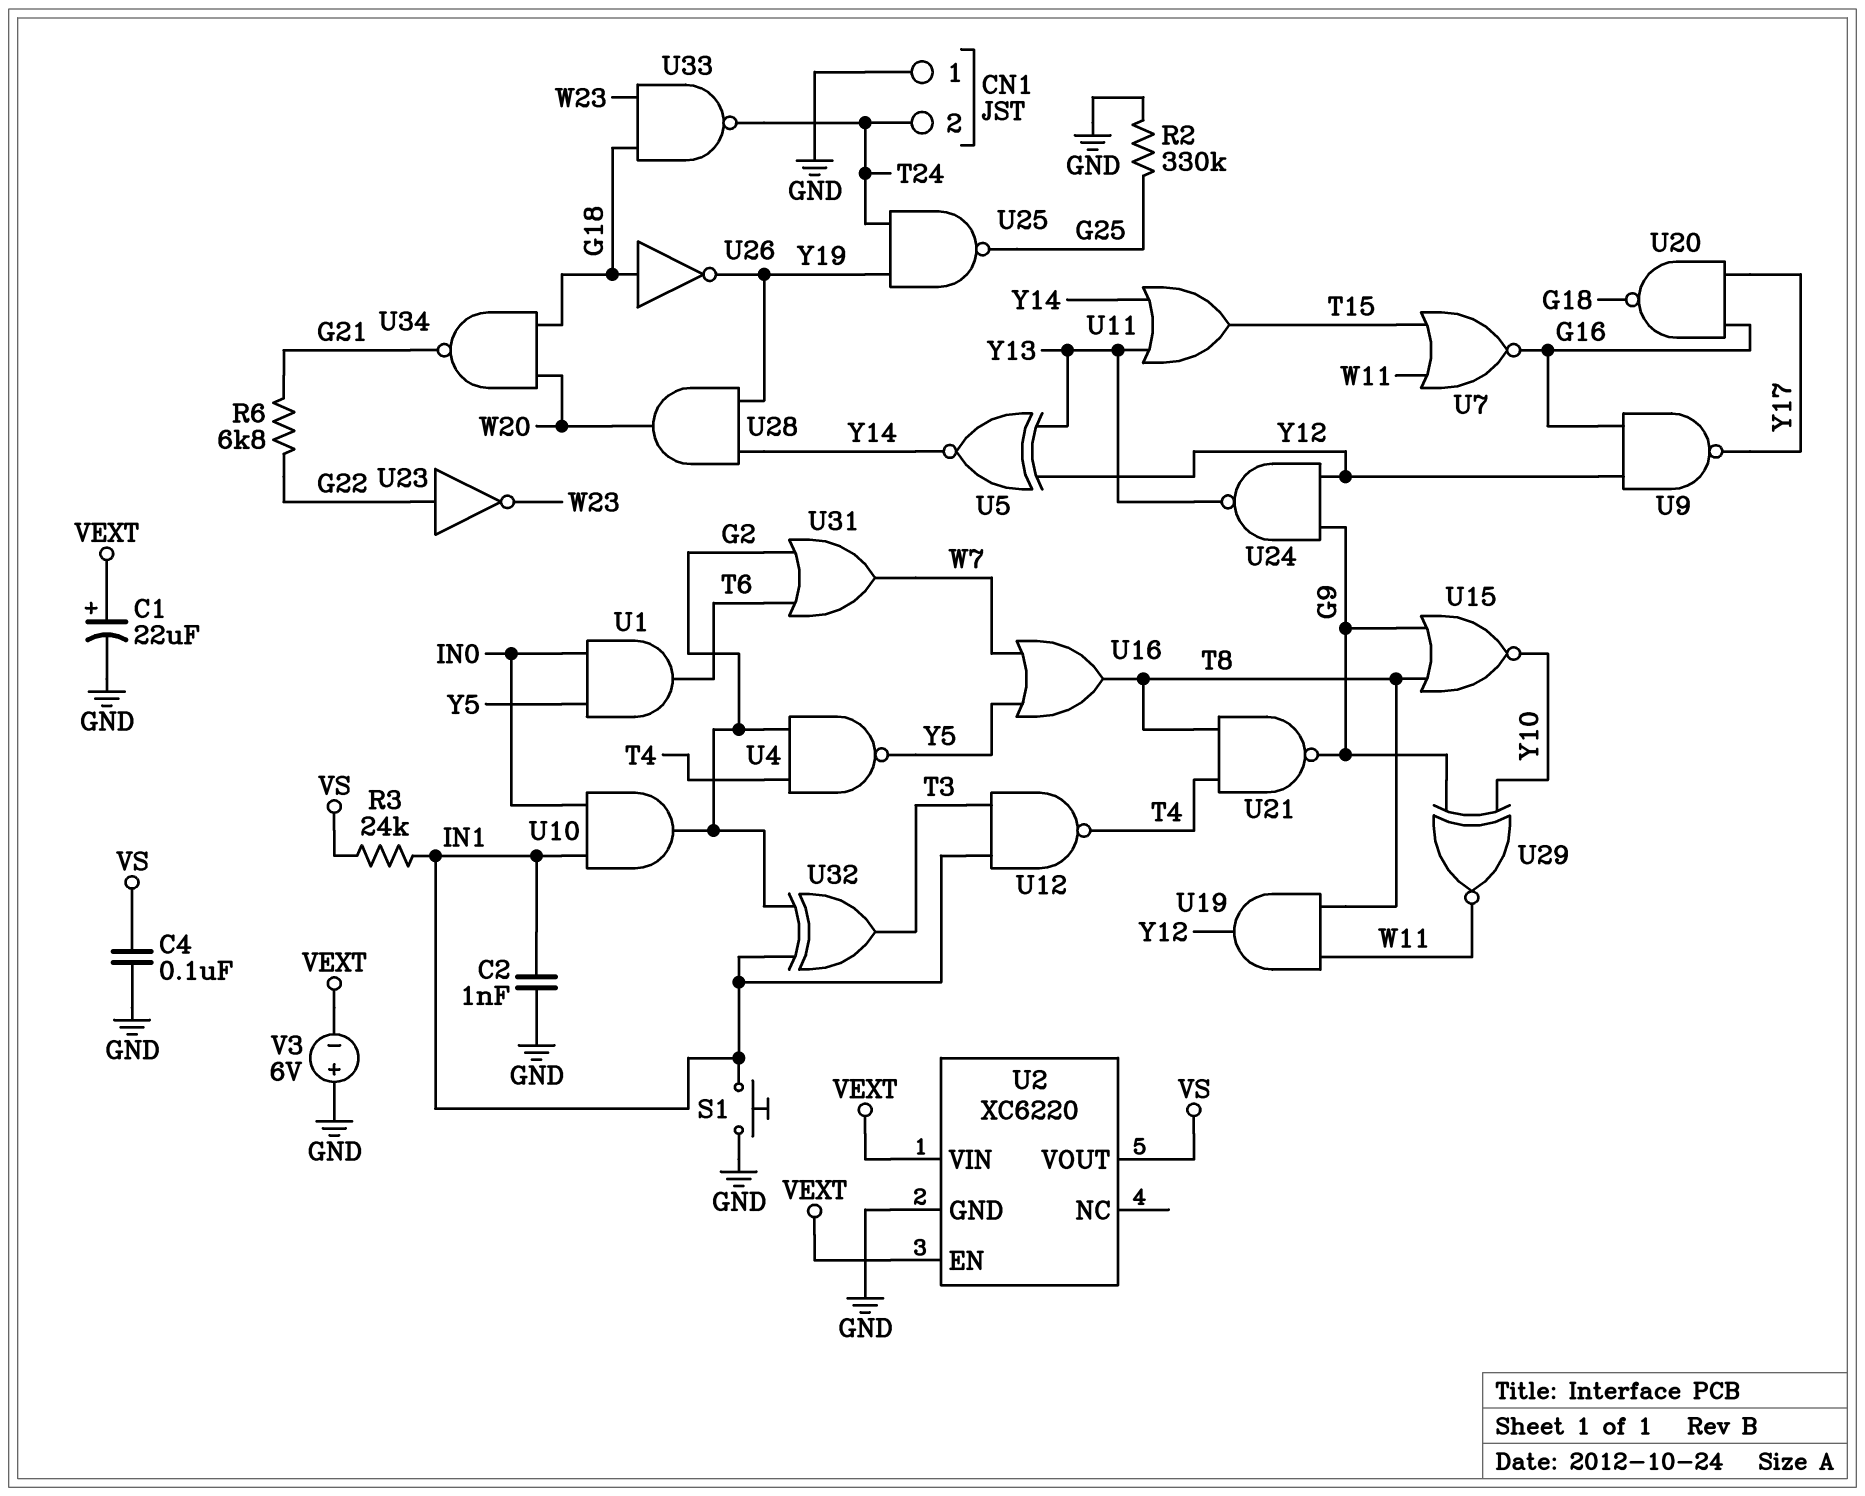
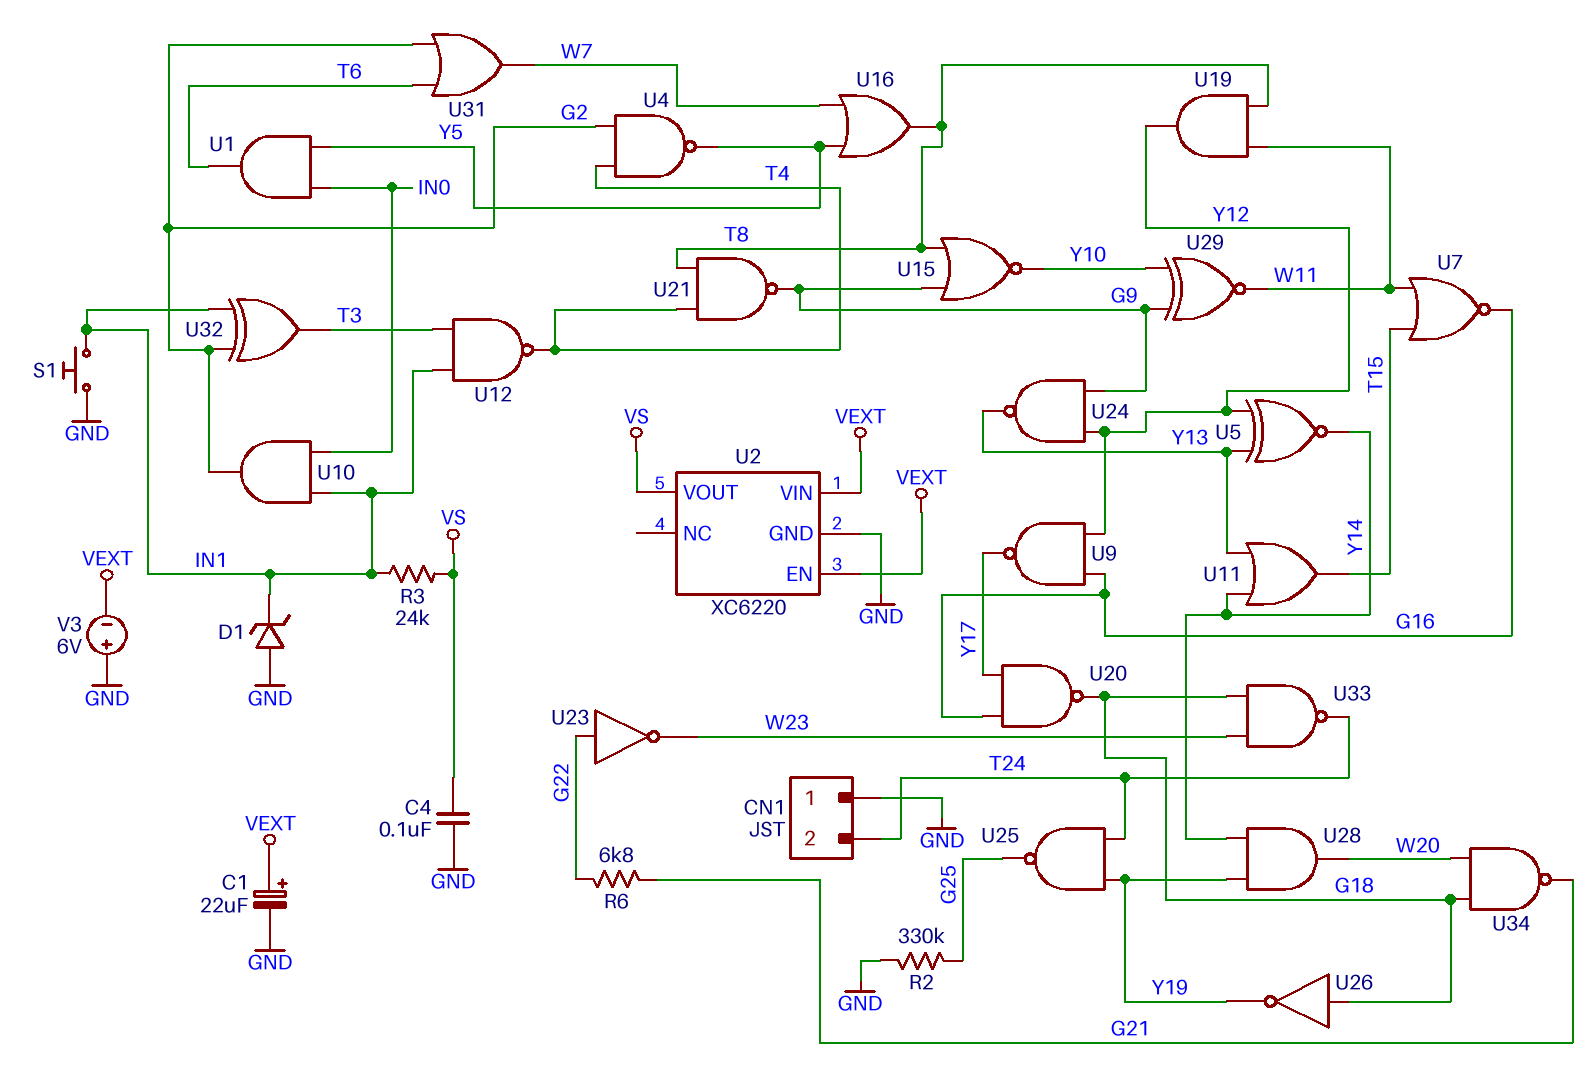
C2: 1nF (GND, IN1) -> none
D1: none -> zener (A GND, K IN1)

